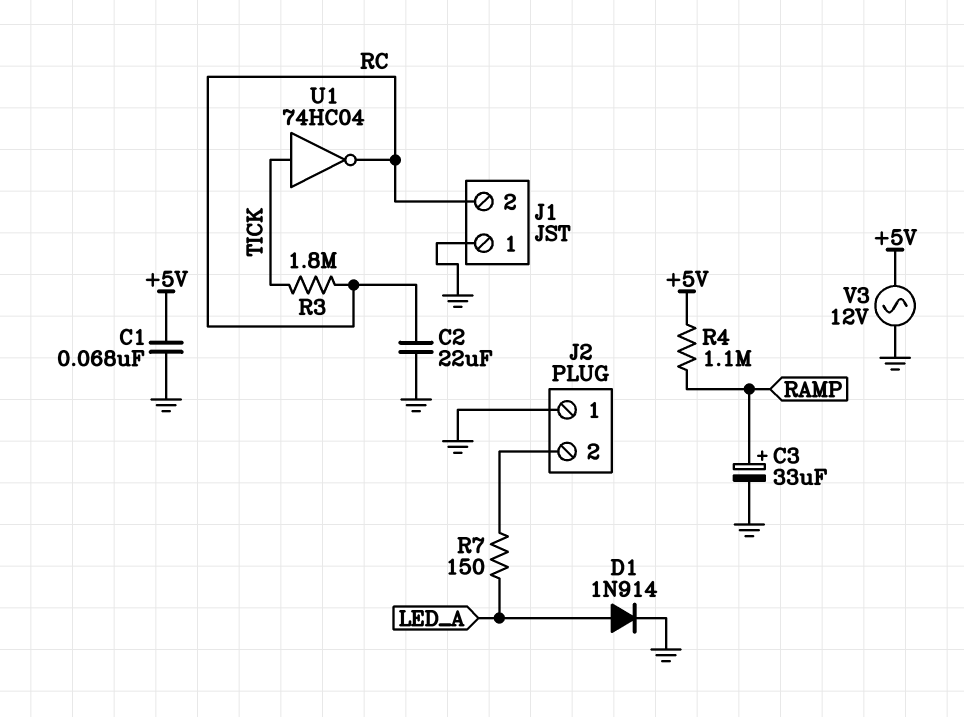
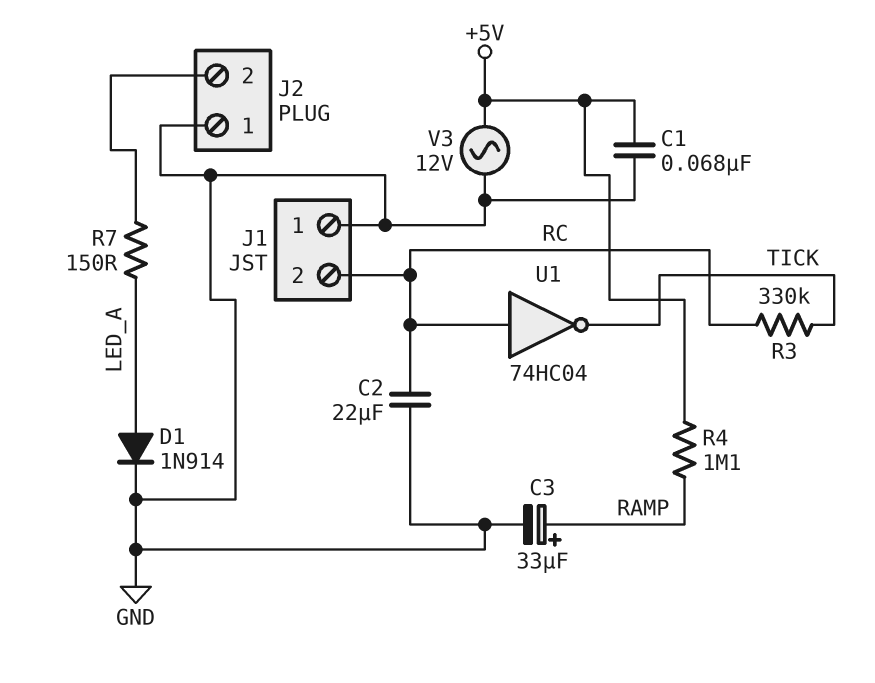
R3: 1.8M (RC, TICK) -> 330k (RC, TICK)
U1: NOT 74HC04 (in TICK, out RC) -> NOT 74HC04 (in RC, out TICK)

